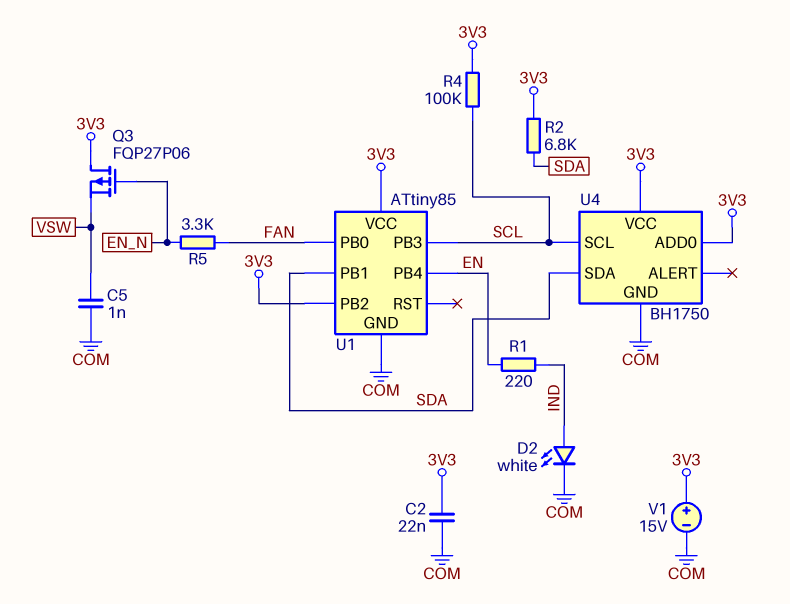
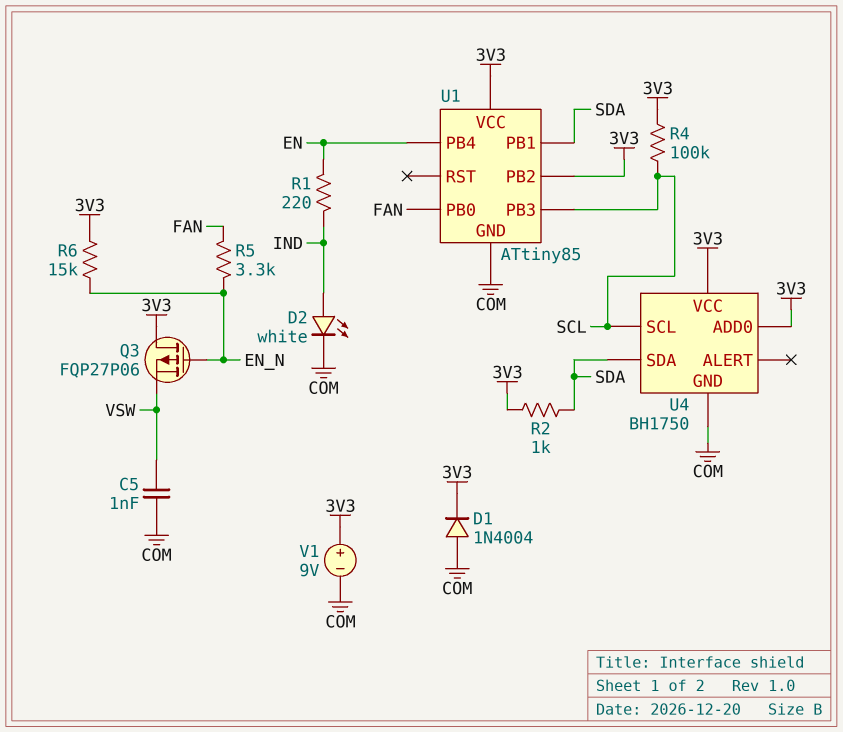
C2: 22nF (3V3, COM) -> none
D1: none -> diode 1N4004 (A COM, K 3V3)
R2: 6.8k (3V3, SDA) -> 1k (3V3, SDA)
R6: none -> 15k (3V3, EN_N)
V1: 15V (plus 3V3, minus COM) -> 9V (plus 3V3, minus COM)

